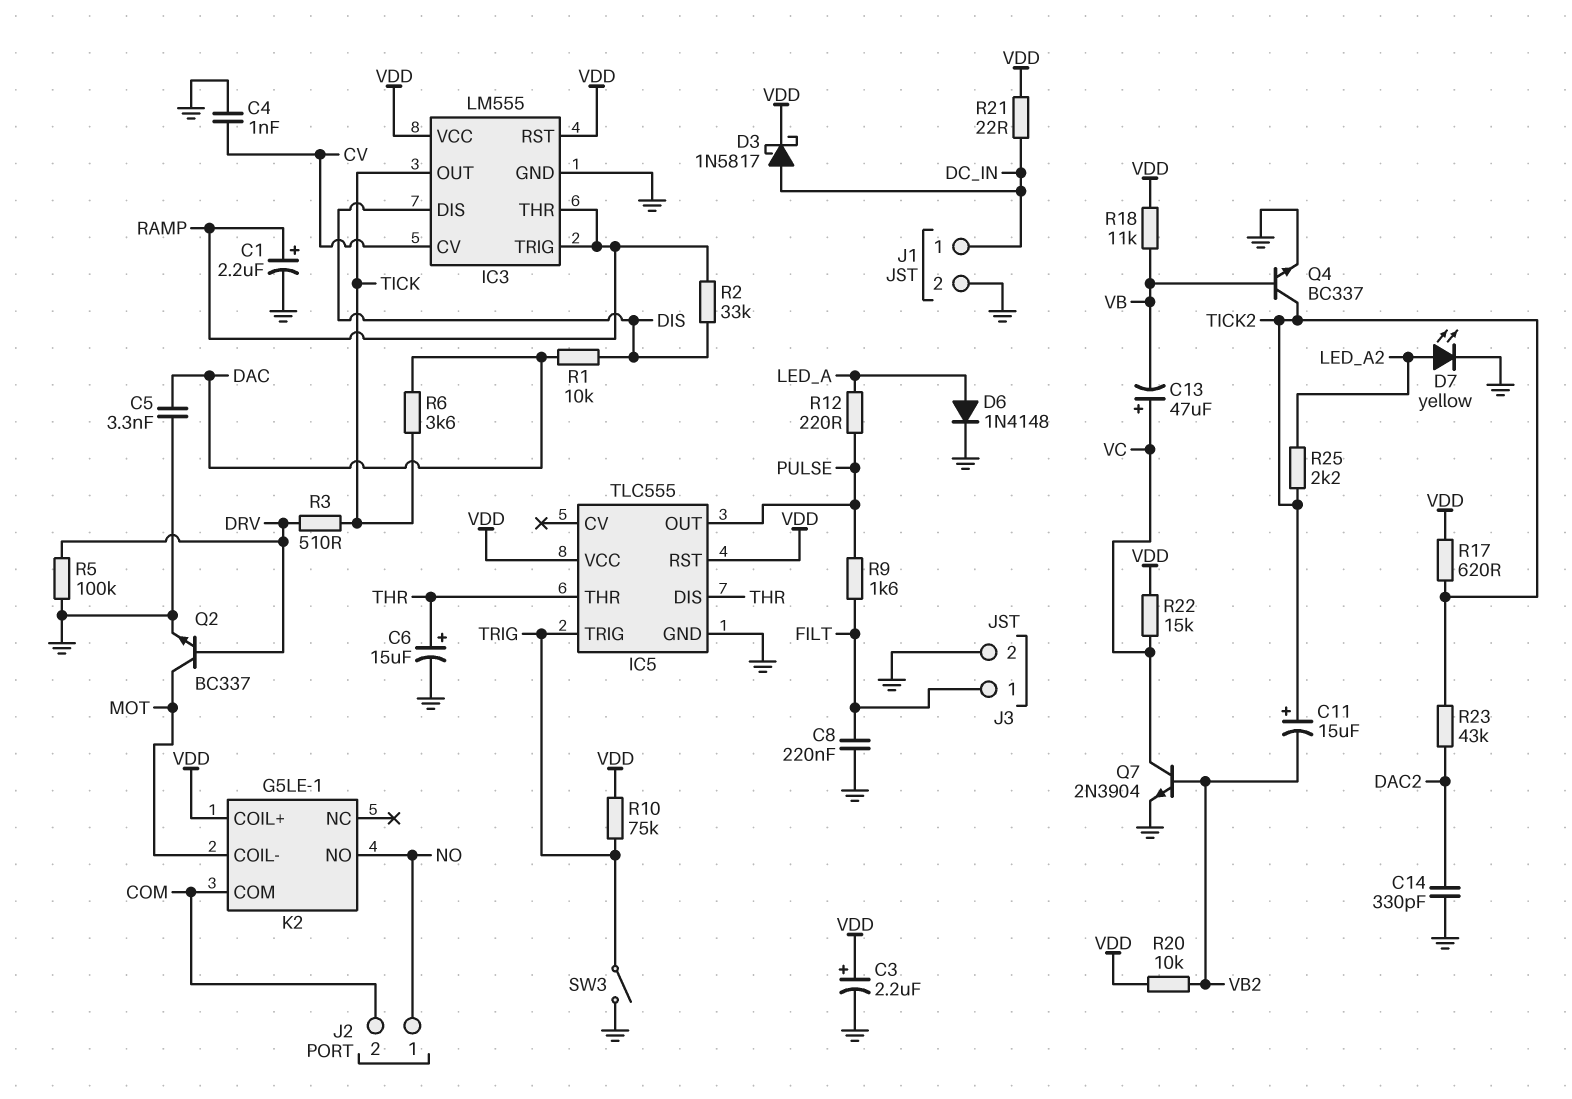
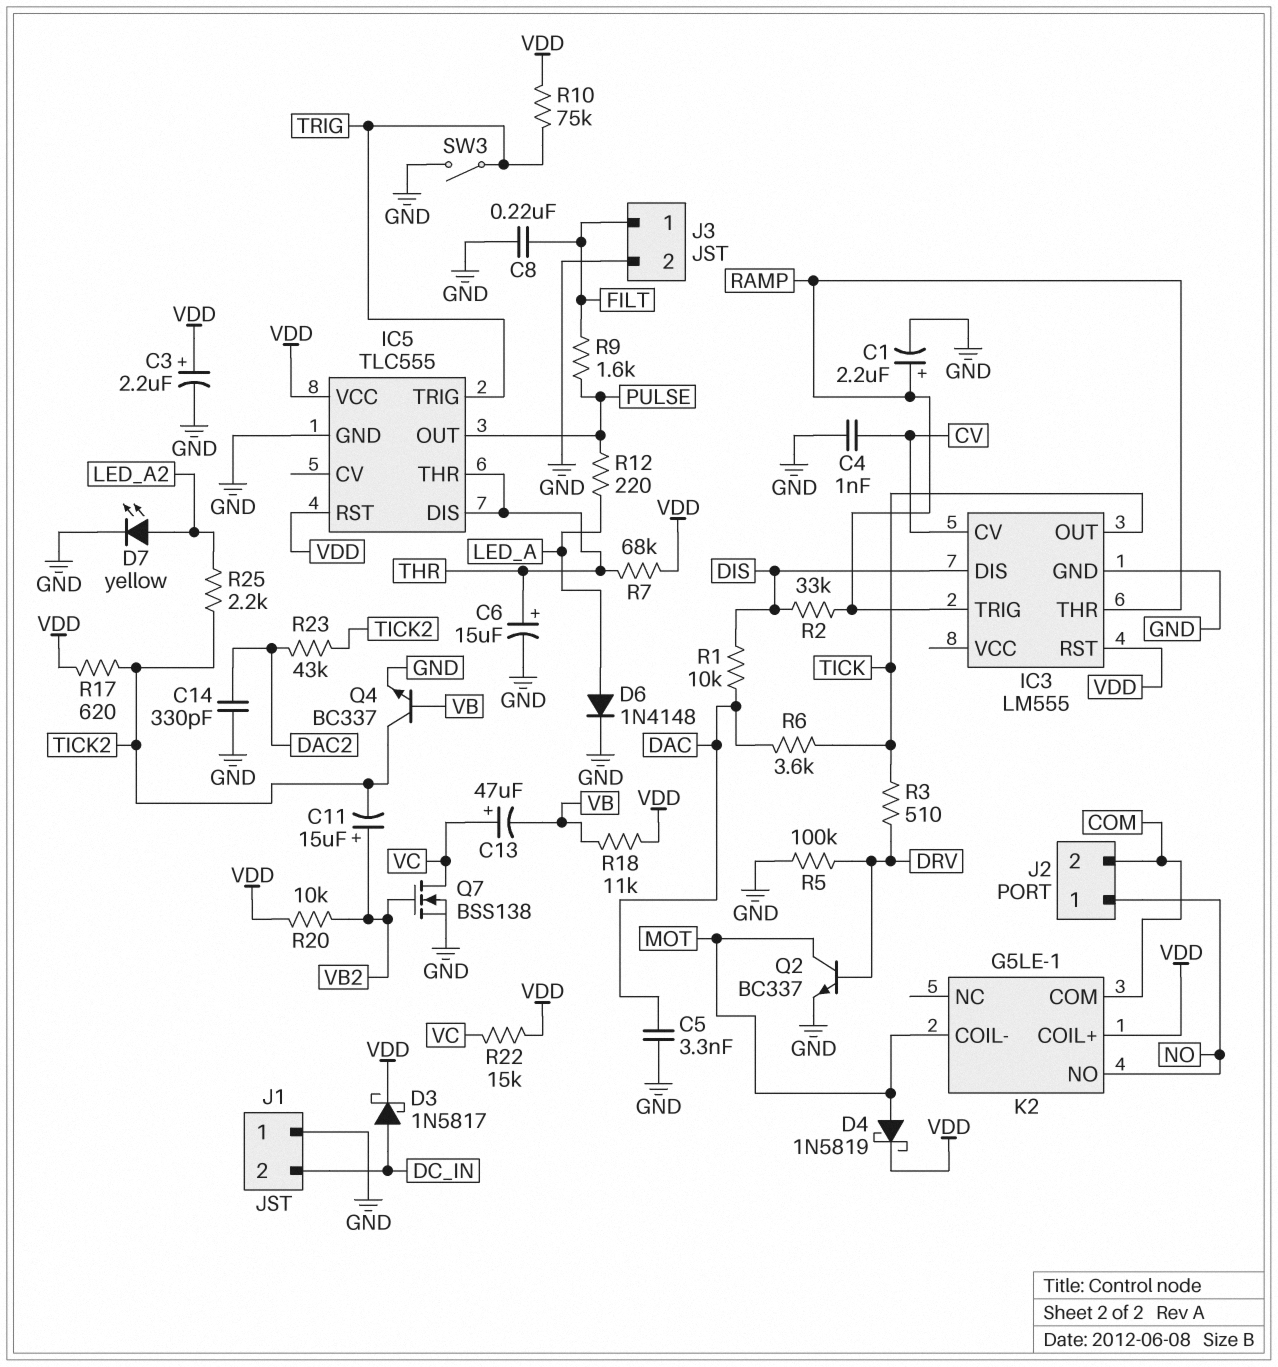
C11: 15uF (plus TICK2, minus VB2) -> 15uF (plus VB2, minus TICK2)
D4: none -> schottky 1N5819 (A MOT, K VDD)
IC3 pin VCC: VDD -> none
J1 pin 1: DC_IN -> GND
J1 pin 2: GND -> DC_IN
Q7: NPN 2N3904 (B VB2, C VC, E GND) -> NMOS BSS138 (G VB2, D VC, S GND)
R7: none -> 68k (THR, VDD)
R21: 22 (DC_IN, VDD) -> none

